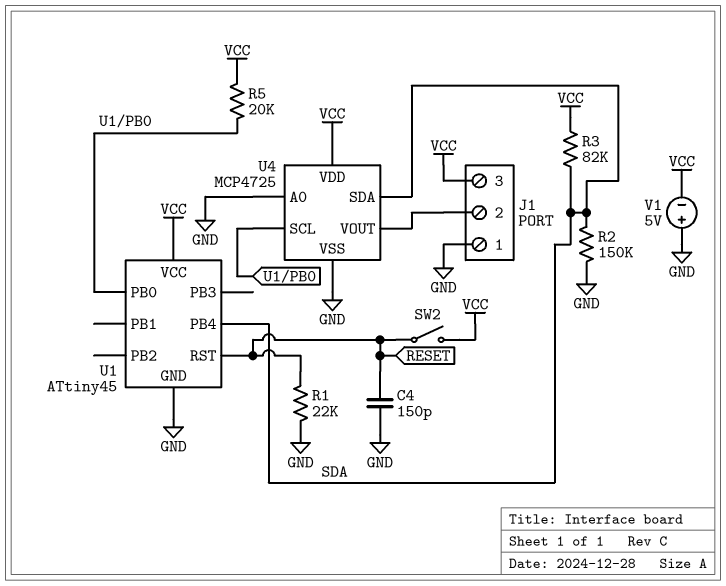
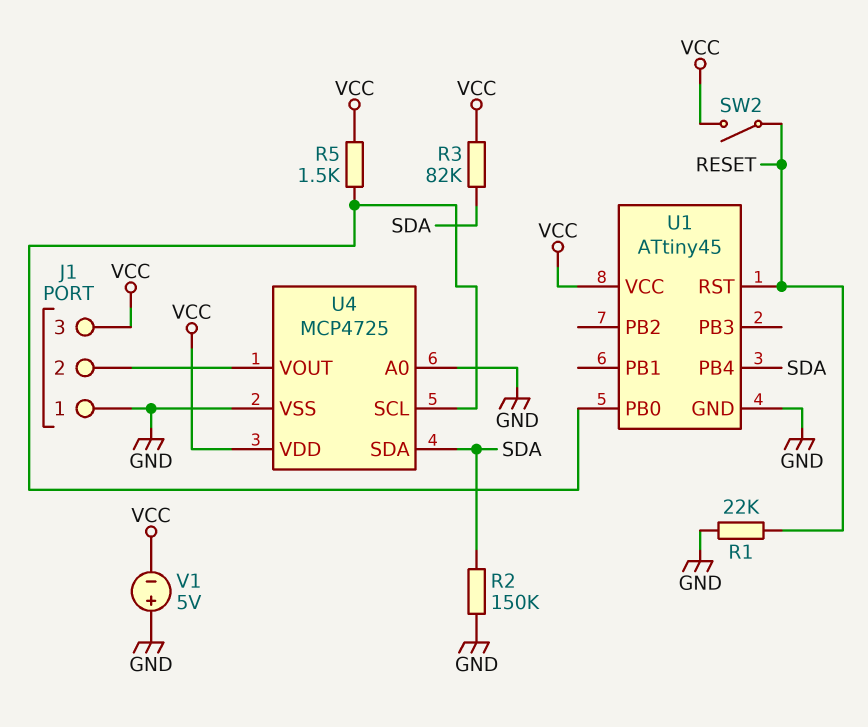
C4: 150pF (GND, RESET) -> none
R5: 20k (U1/PB0, VCC) -> 1.5k (U1/PB0, VCC)

